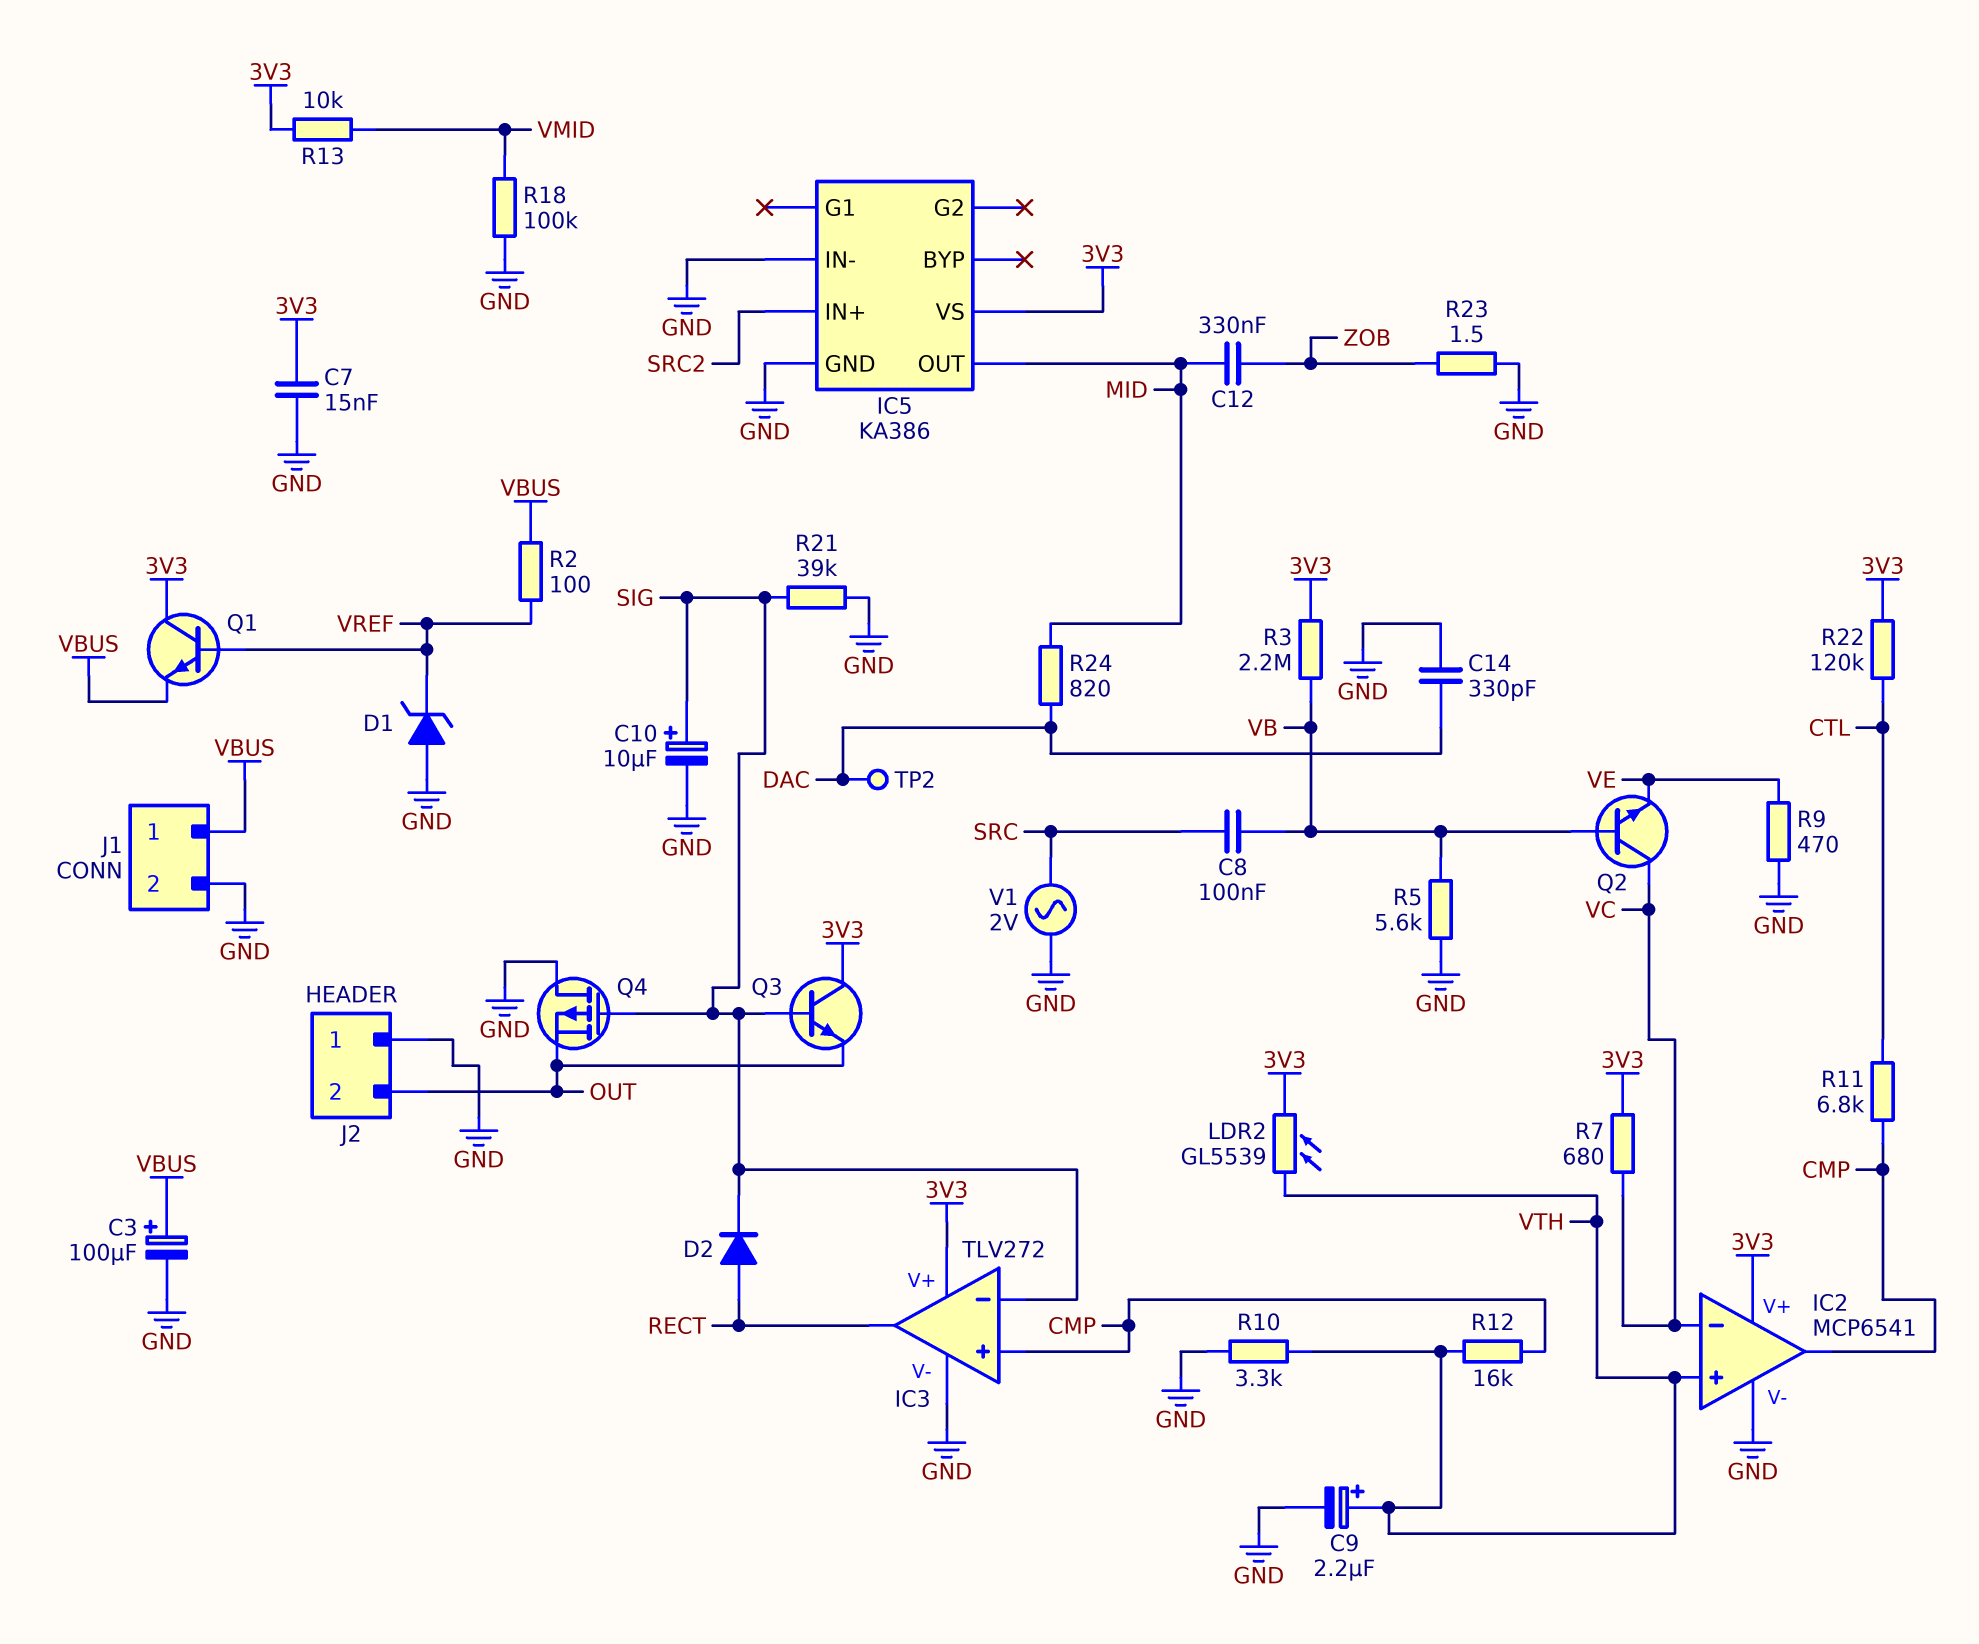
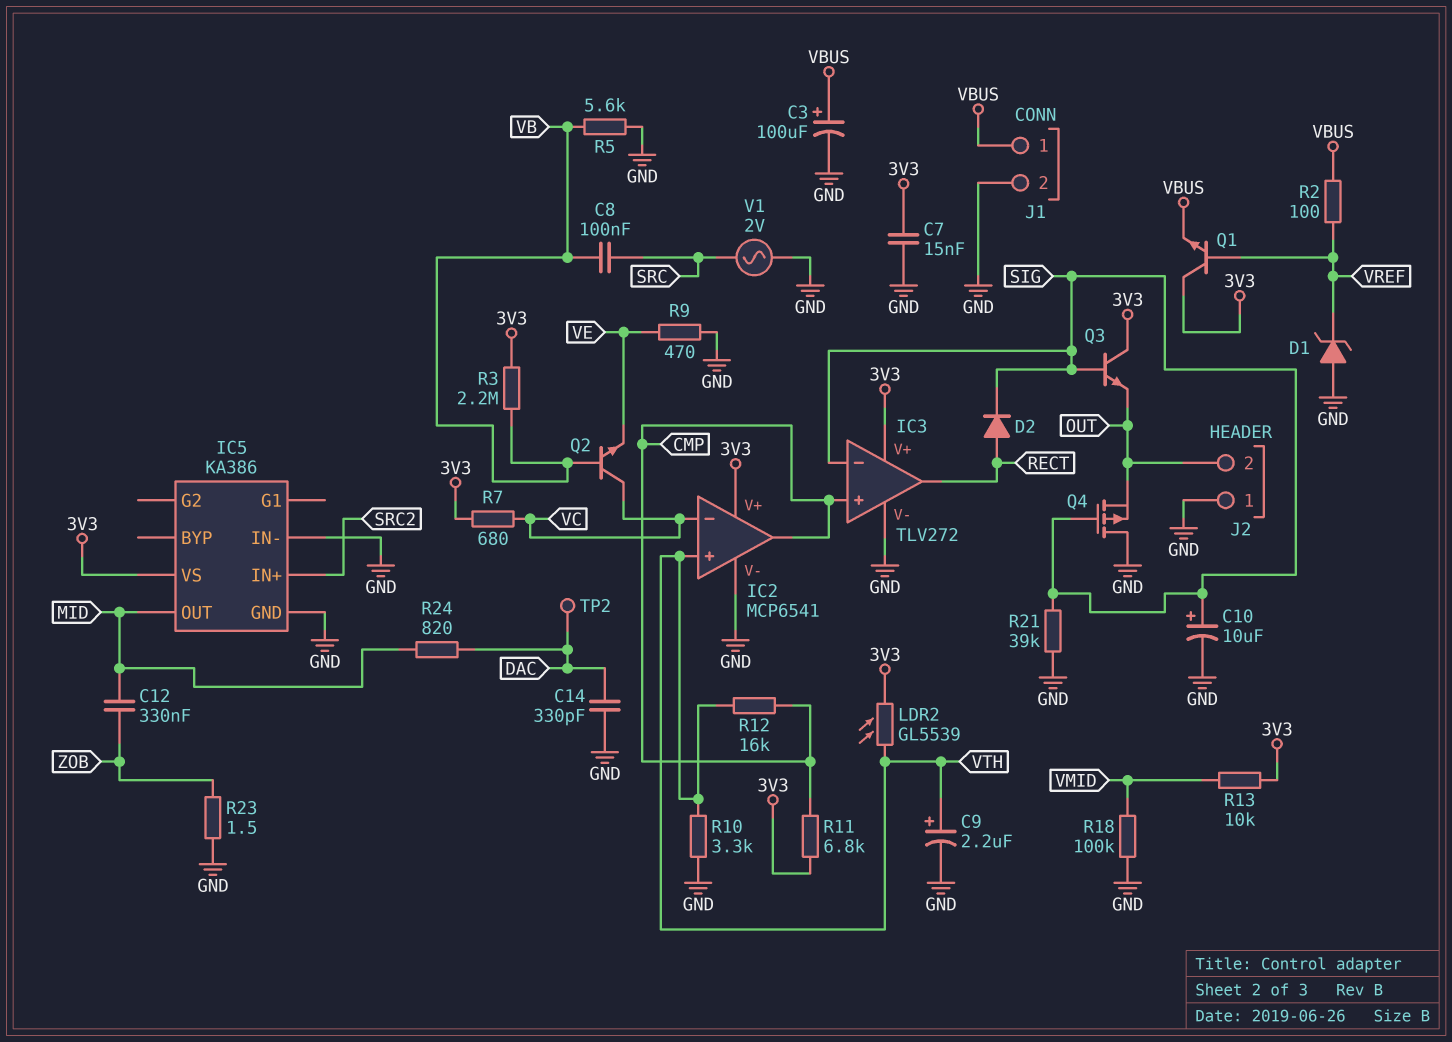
R11: 6.8k (CMP, CTL) -> 6.8k (3V3, CMP)
R22: 120k (3V3, CTL) -> none

